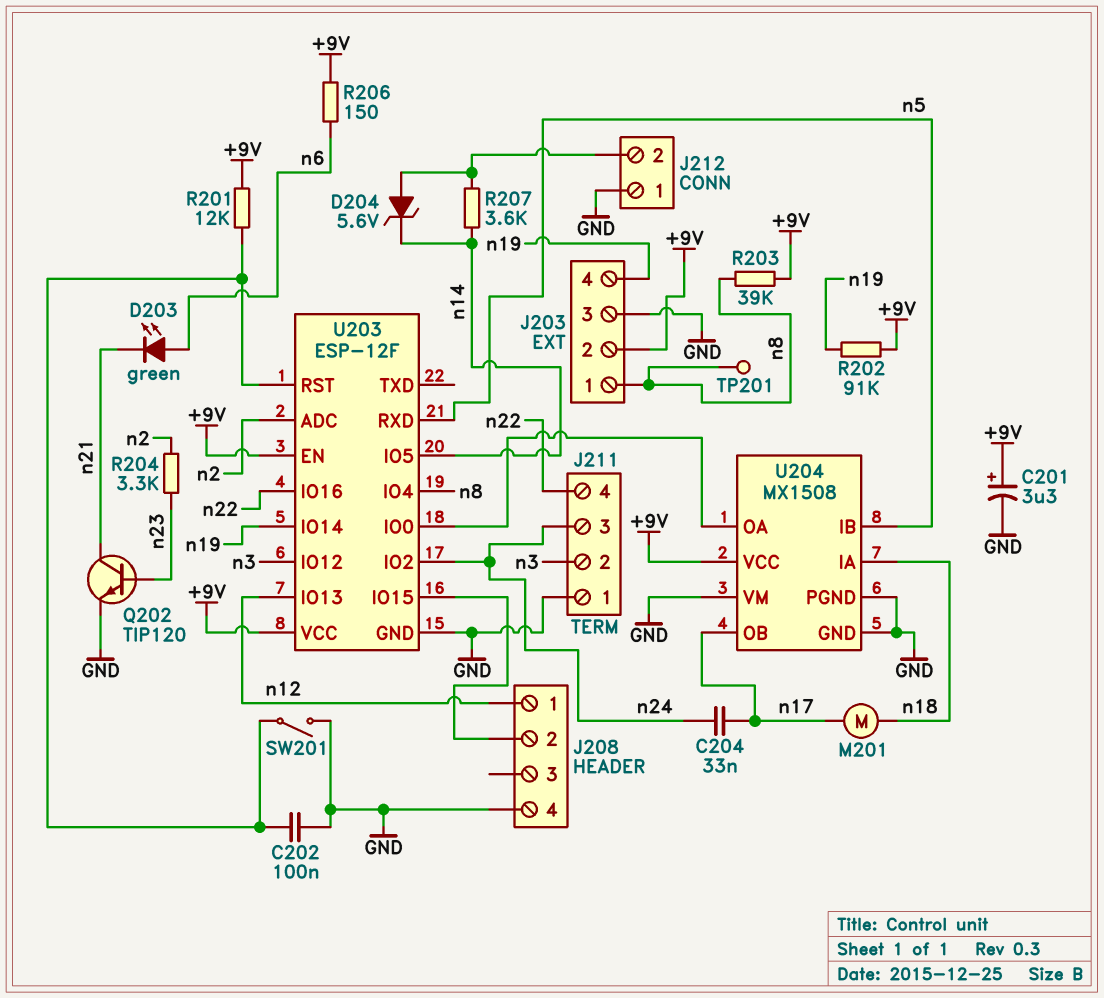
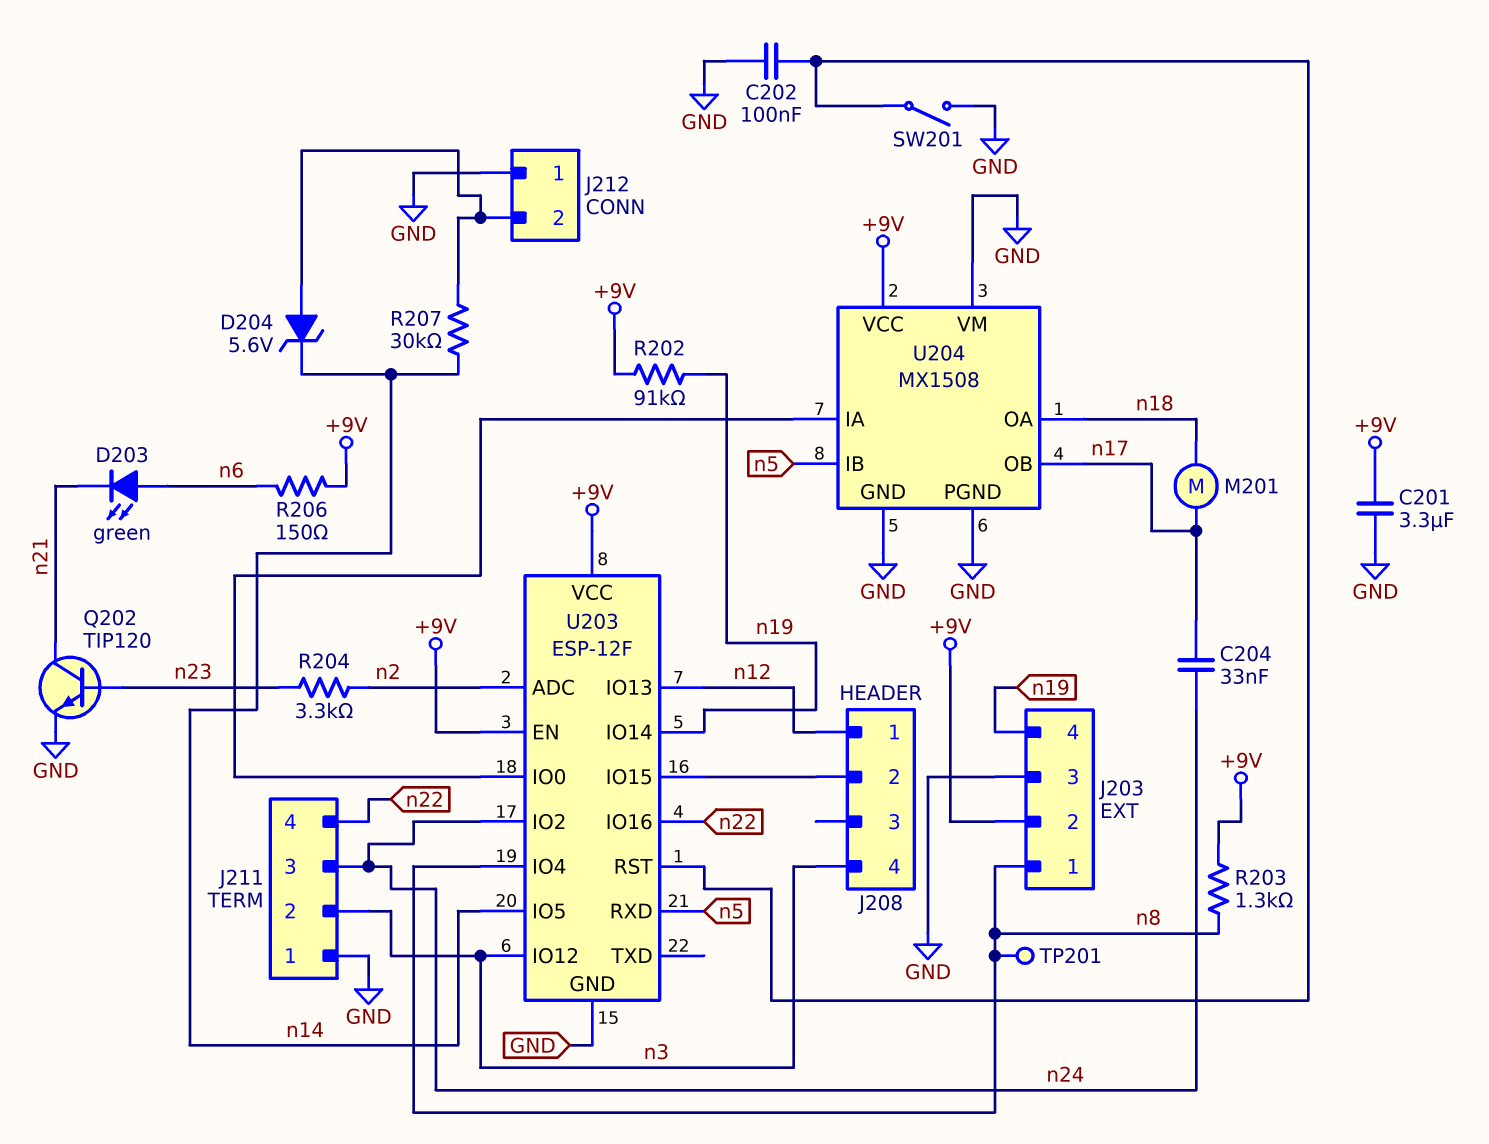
C201: 3.3uF (plus +9V, minus GND) -> 3.3uF (+9V, GND)
J208 pin 4: GND -> n3
R201: 12k (+9V, U203/RST) -> none
R203: 39k (+9V, n8) -> 1.3k (+9V, n8)
R207: 3.6k (J212/2, n14) -> 30k (J212/2, n14)
U204 pin IA: n18 -> U203/IO0
U204 pin OA: U203/IO0 -> n18

